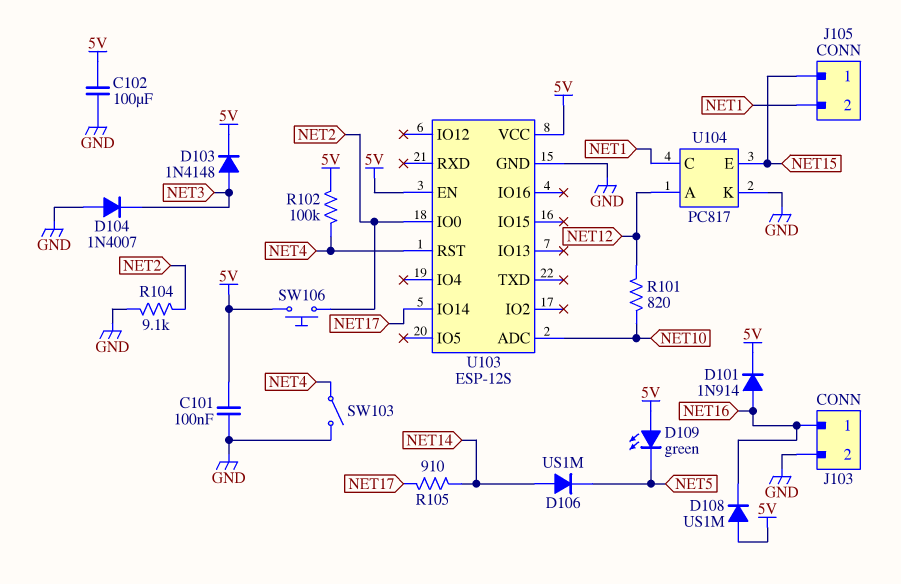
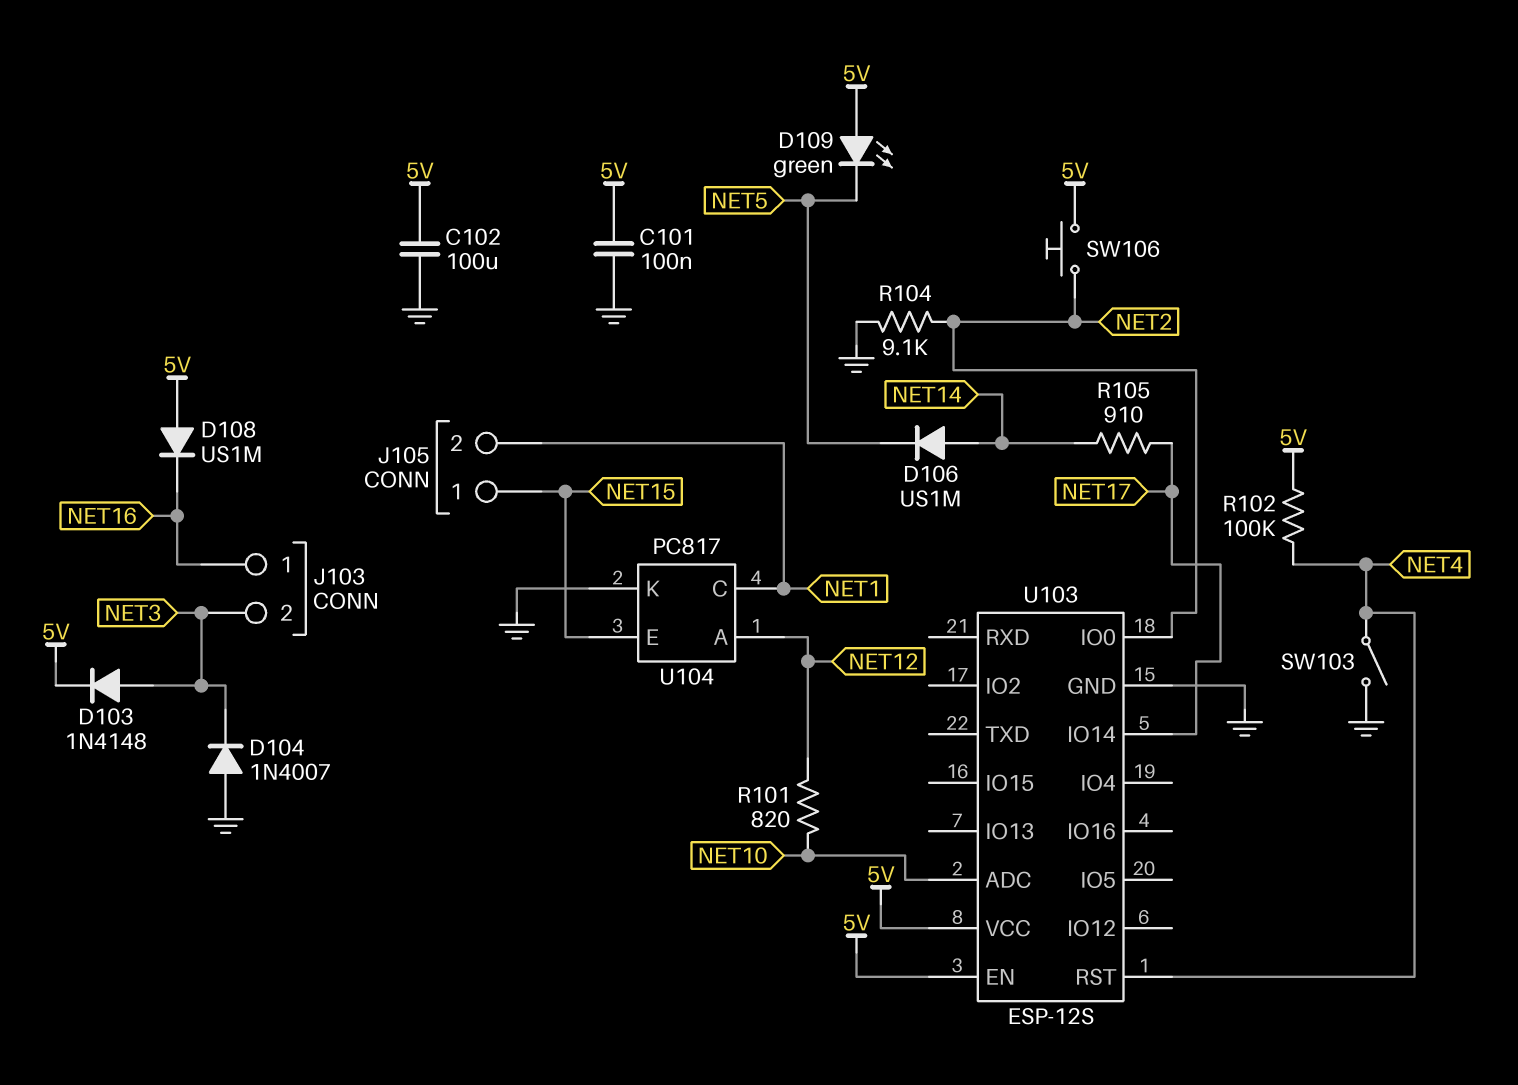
D101: diode 1N914 (A NET16, K 5V) -> none
J103 pin 2: GND -> NET3

